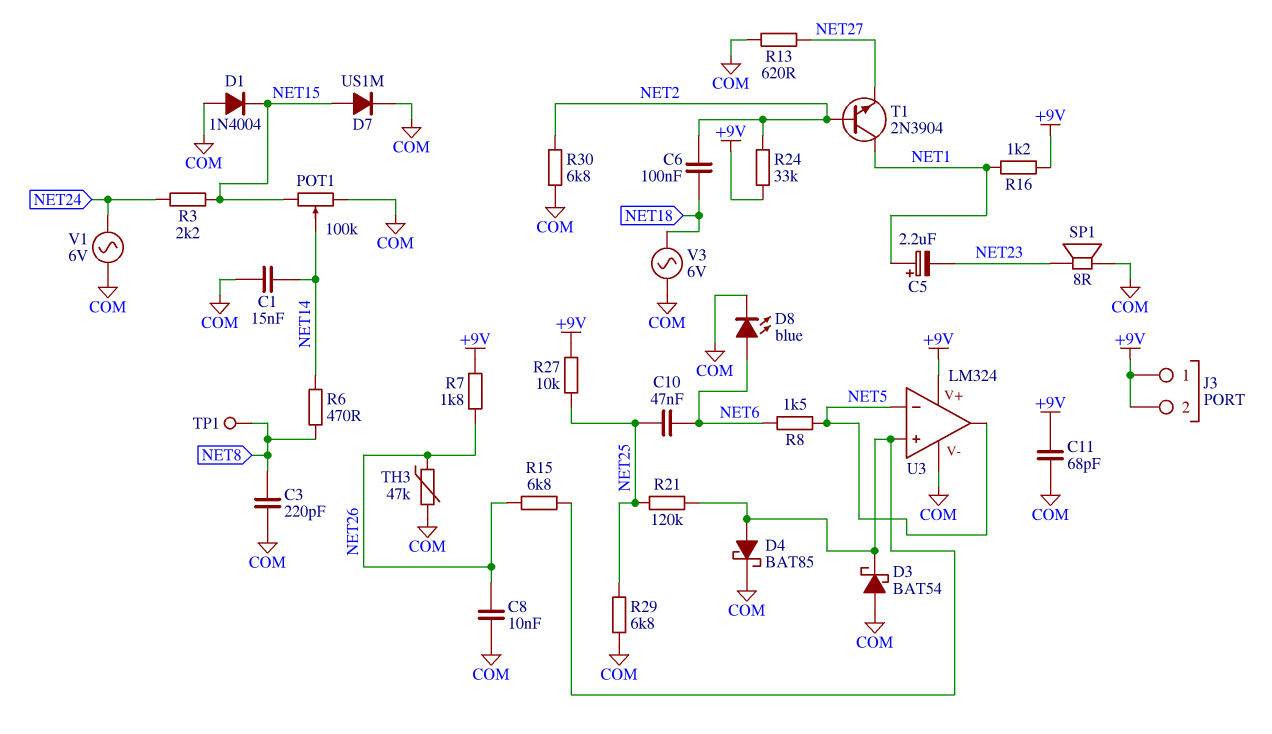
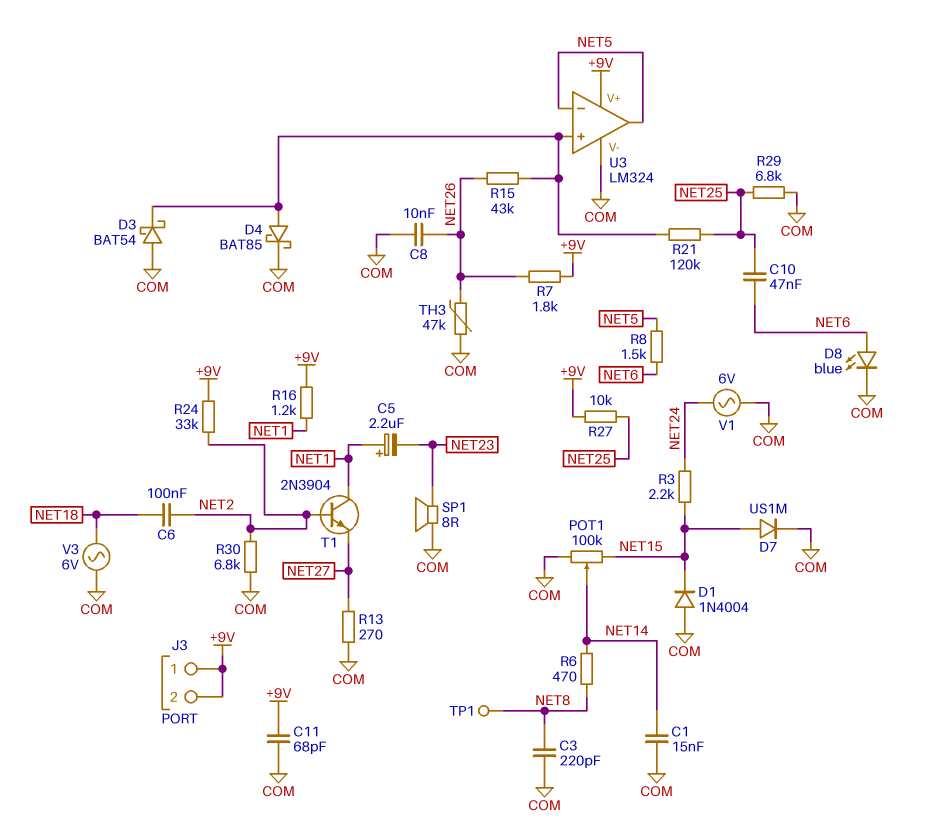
R13: 620 (COM, NET27) -> 270 (COM, NET27)
R15: 6.8k (NET26, U3/in+) -> 43k (NET26, U3/in+)

